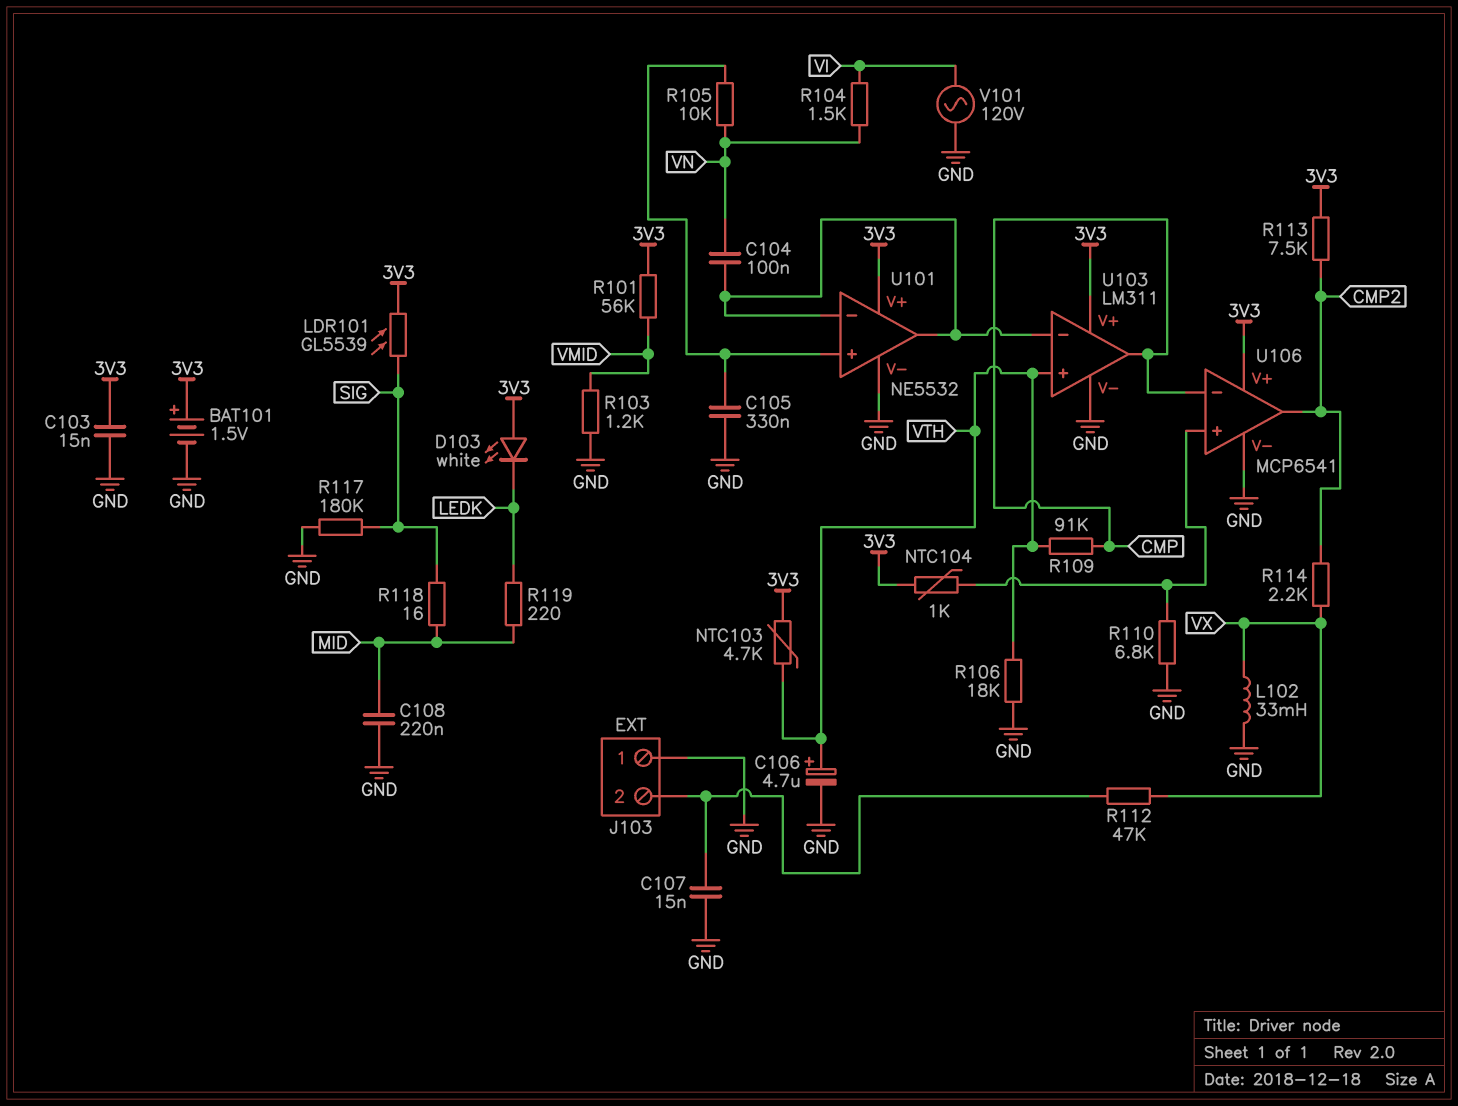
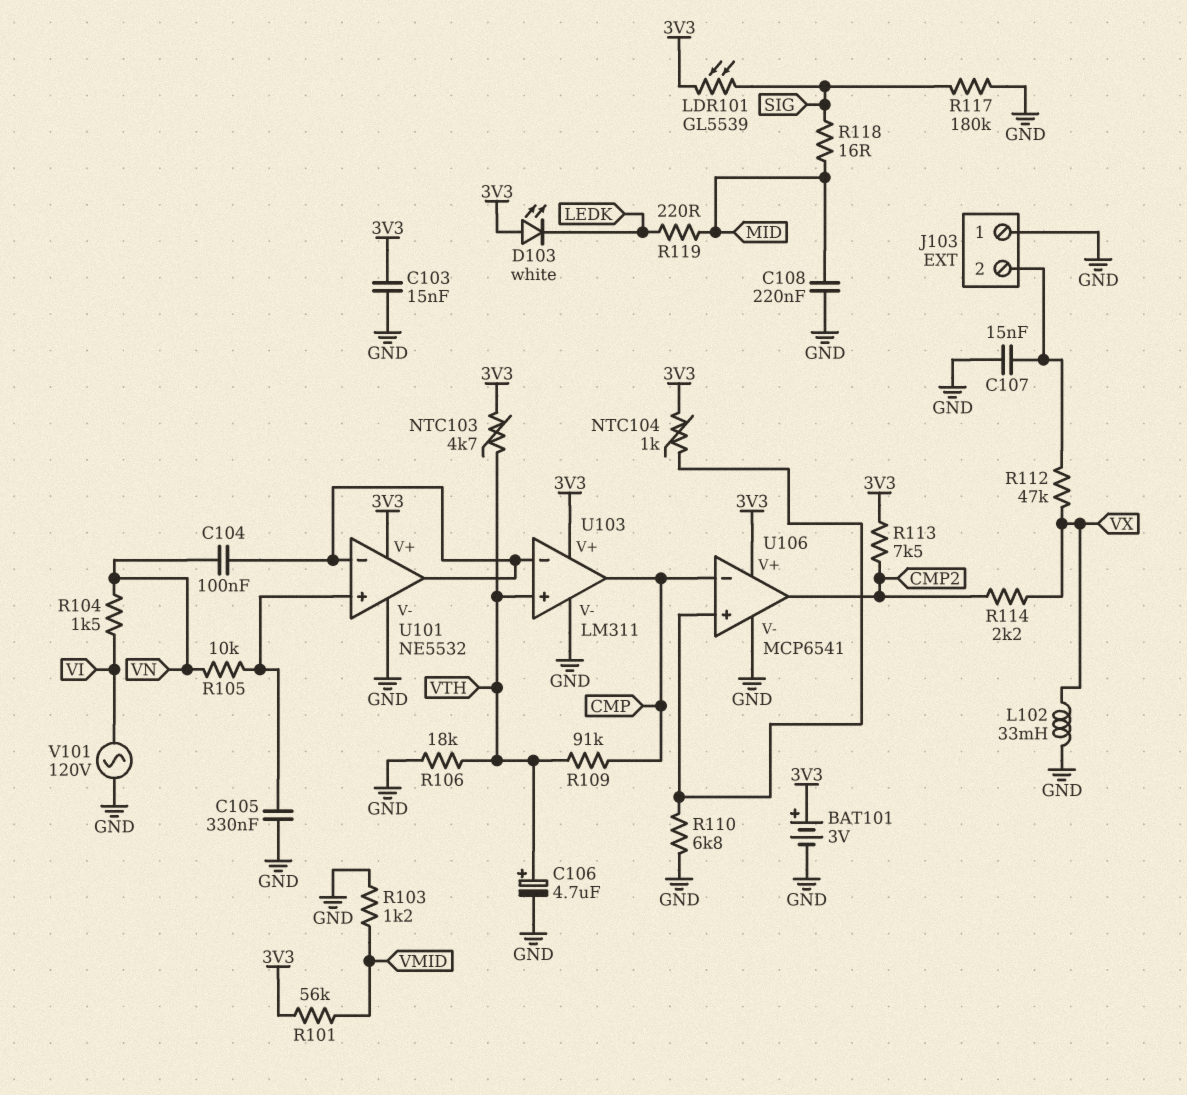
BAT101: 1.5V (plus 3V3, minus GND) -> 3V (plus 3V3, minus GND)

